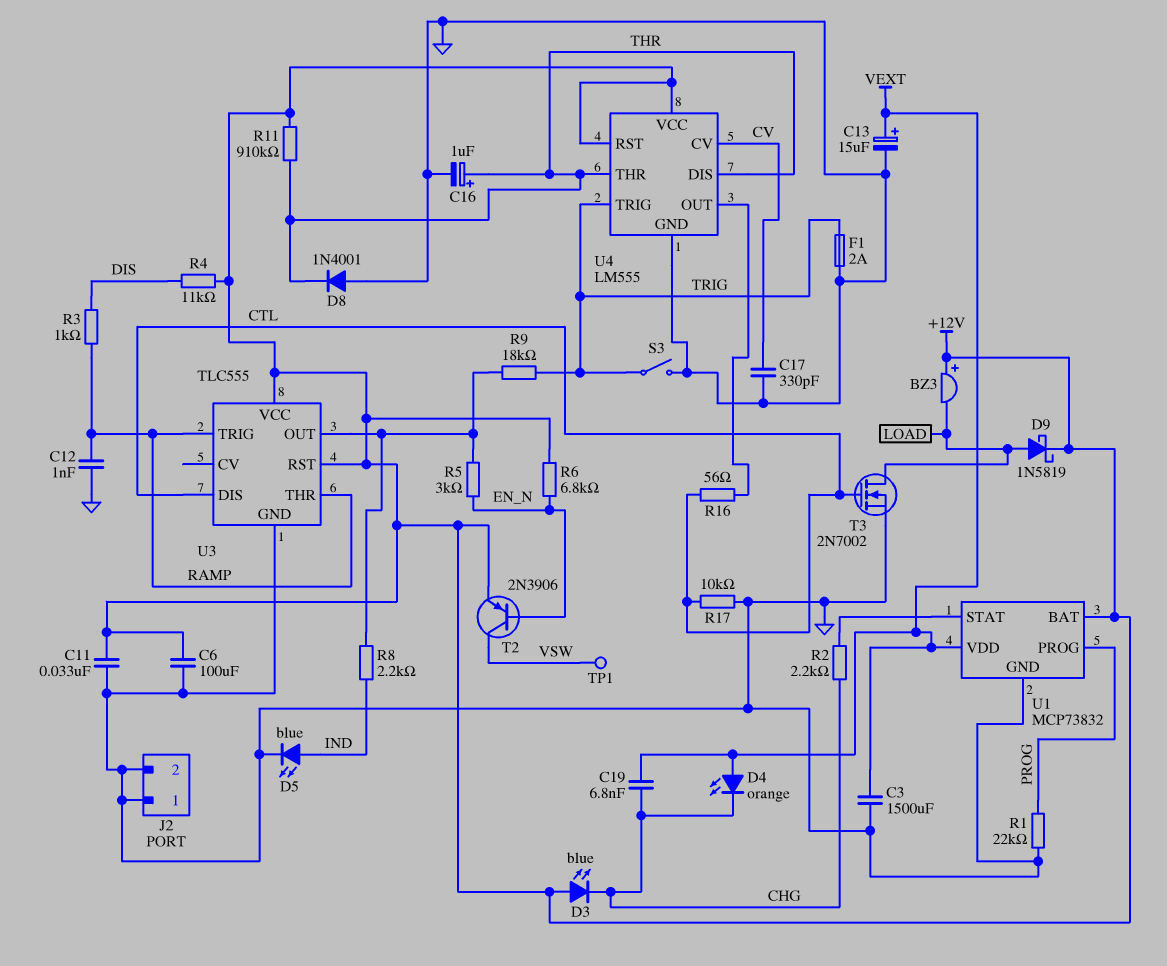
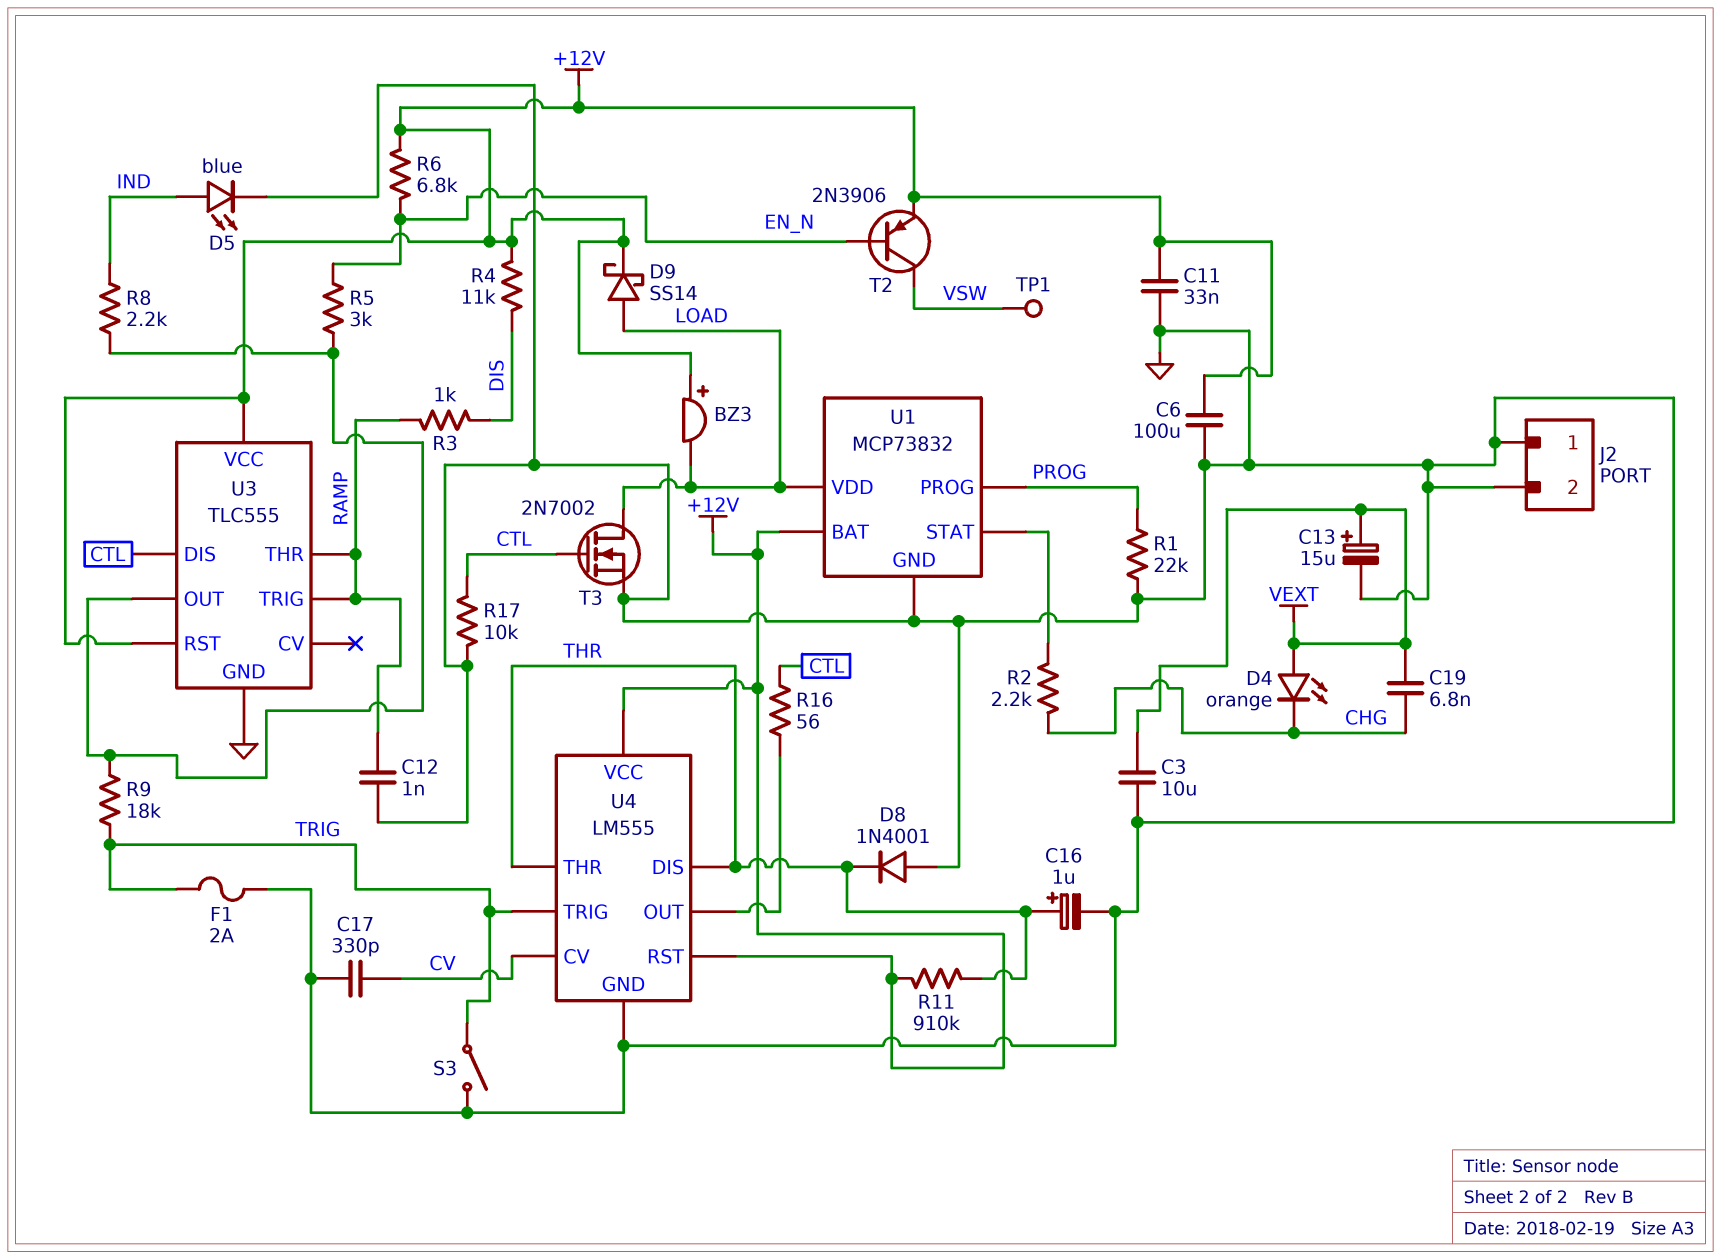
C3: 1500uF (GND, VEXT) -> 10uF (GND, VEXT)
D3: LED blue (A +12V, K CHG) -> none
D9: schottky 1N5819 (A LOAD, K +12V) -> schottky SS14 (A LOAD, K +12V)
U1 pin VDD: VEXT -> LOAD

